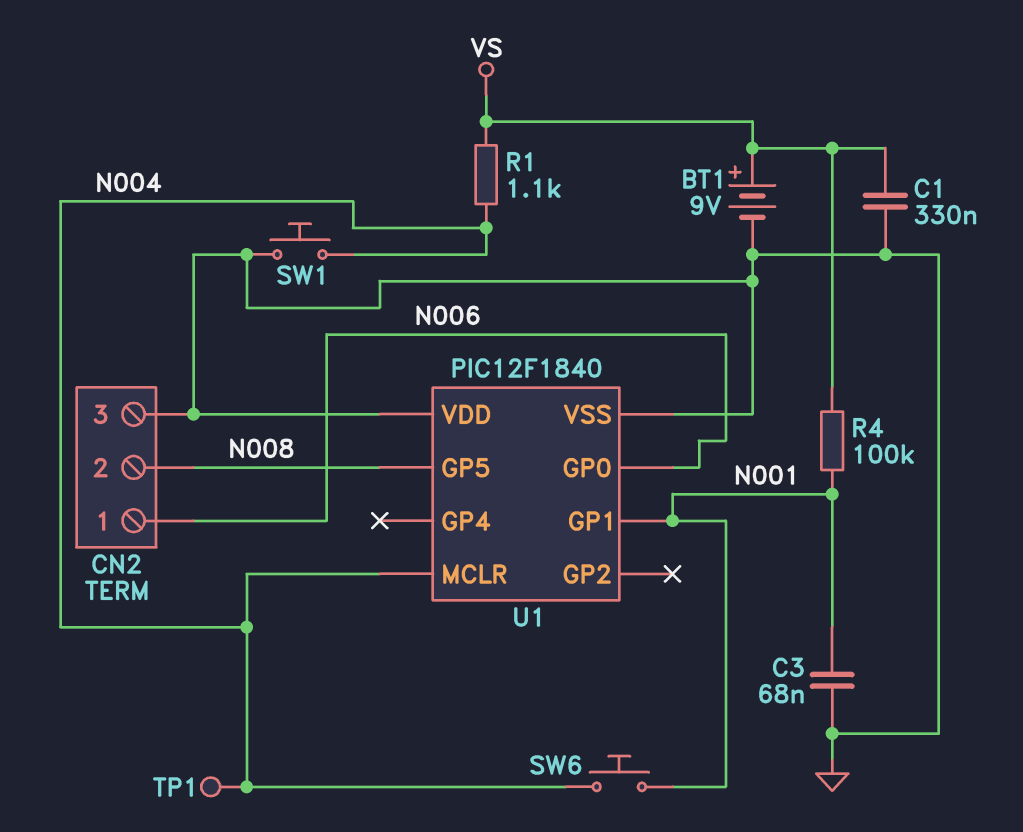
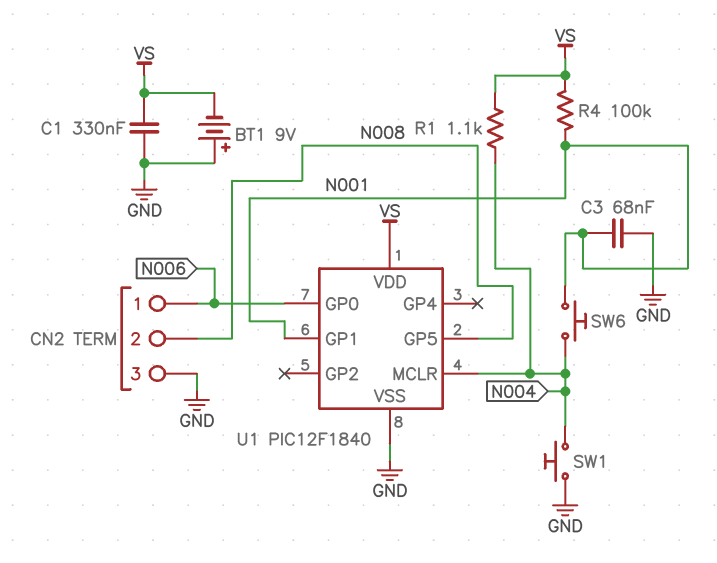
BT1: 9V (plus VS, minus GND) -> 9V (plus GND, minus VS)
TP1: test point (N004) -> none
U1 pin VDD: GND -> VS

